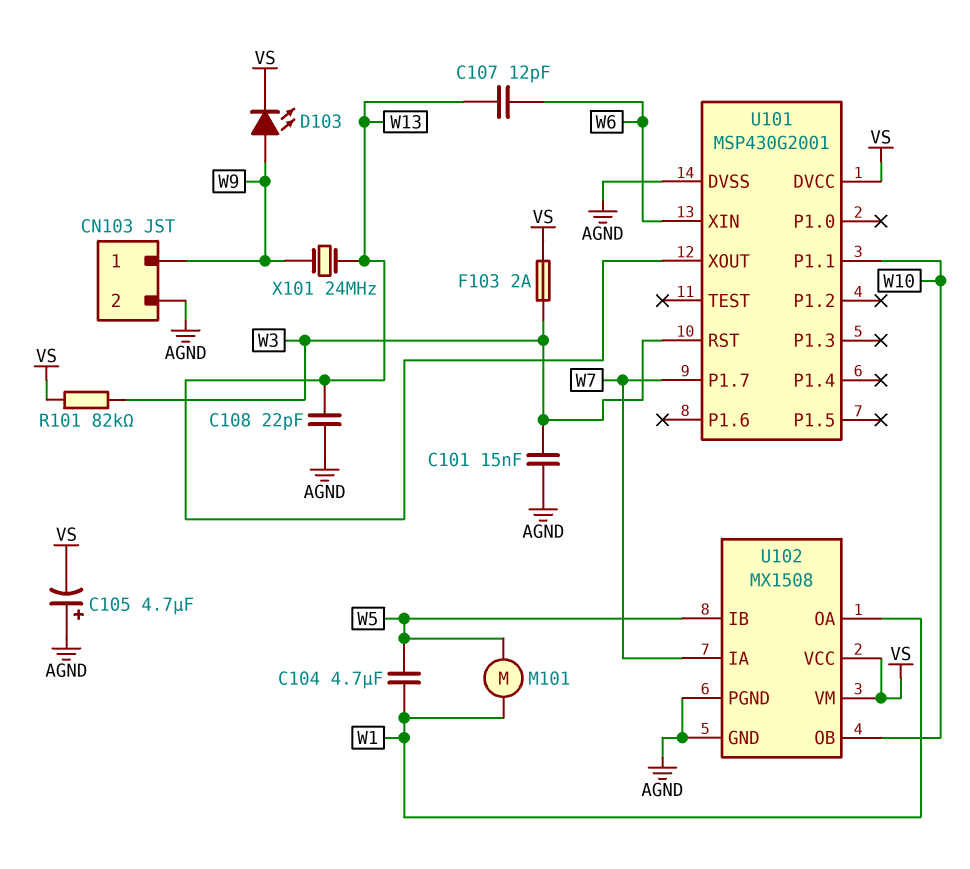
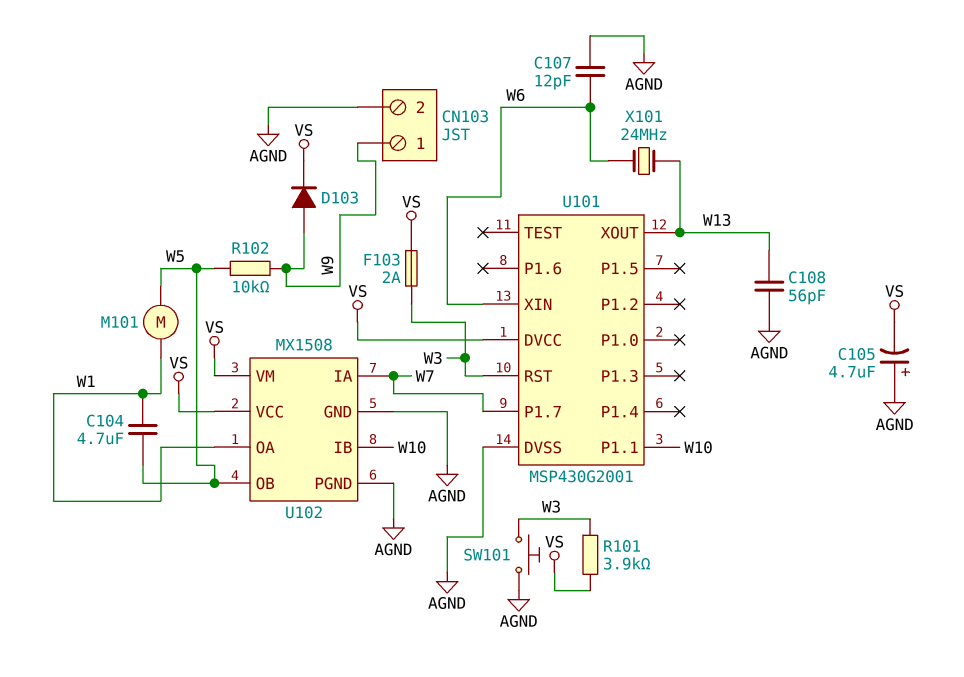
C101: 15nF (AGND, W3) -> none
C107: 12pF (W6, W13) -> 12pF (AGND, W6)
C108: 22pF (AGND, W13) -> 56pF (AGND, W13)
D103: LED (A W9, K VS) -> diode (A W9, K VS)
R101: 82k (VS, W3) -> 3.9k (VS, W3)
R102: none -> 10k (W5, W9)
SW101: none -> button (AGND, W3)
U102 pin IB: W5 -> W10
U102 pin OB: W10 -> W5
X101: 24MHz (W9, W13) -> 24MHz (W6, W13)

